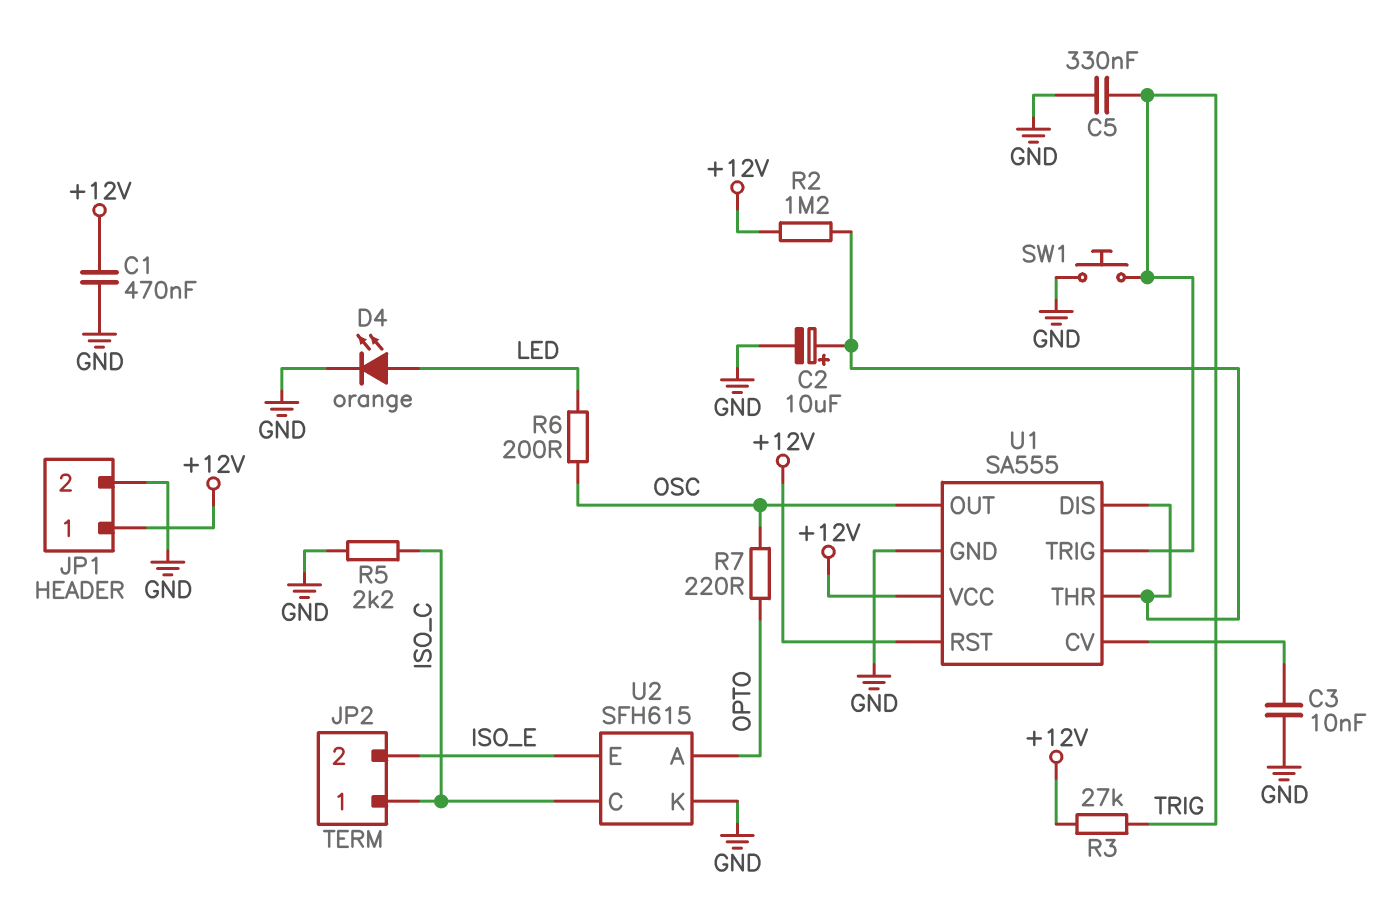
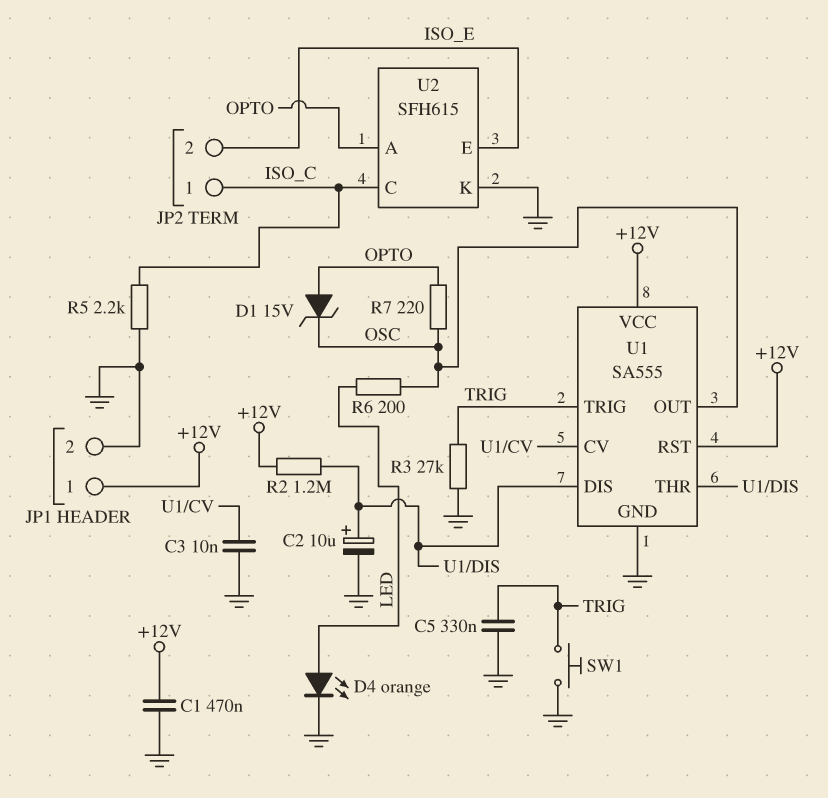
D1: none -> zener 15V (A OPTO, K OSC)
R3: 27k (+12V, TRIG) -> 27k (GND, TRIG)

